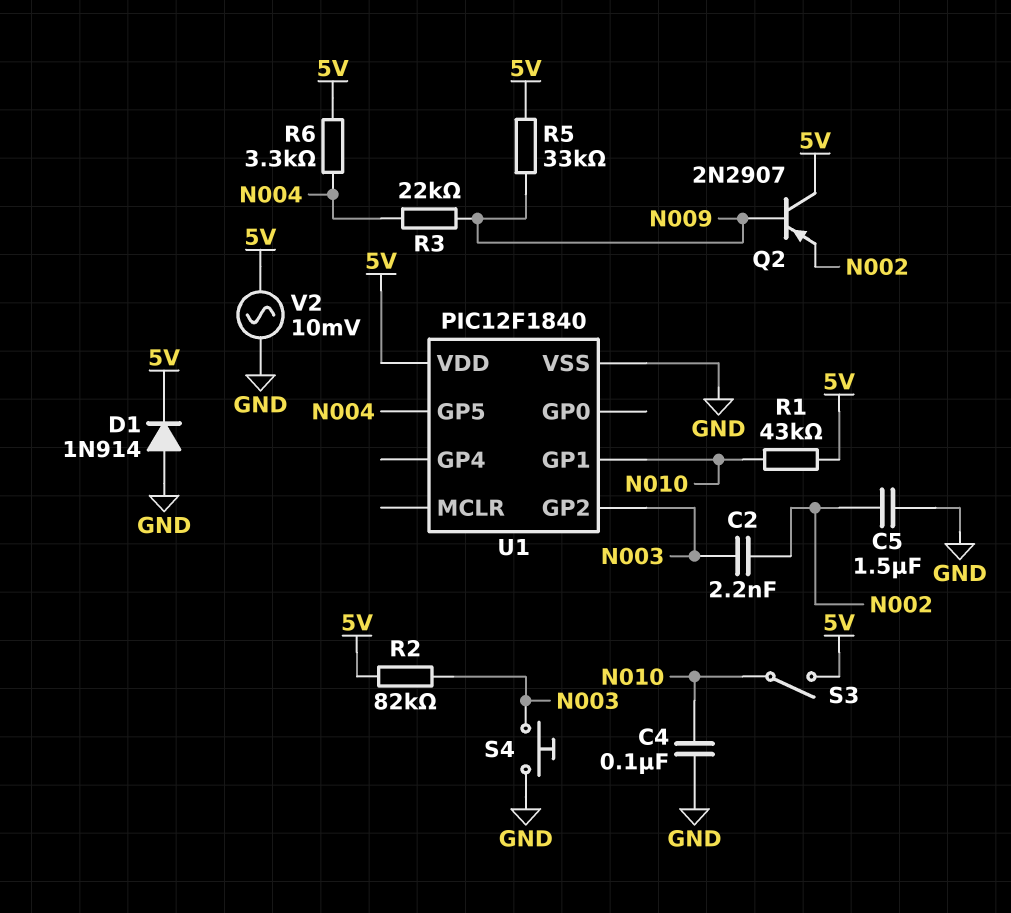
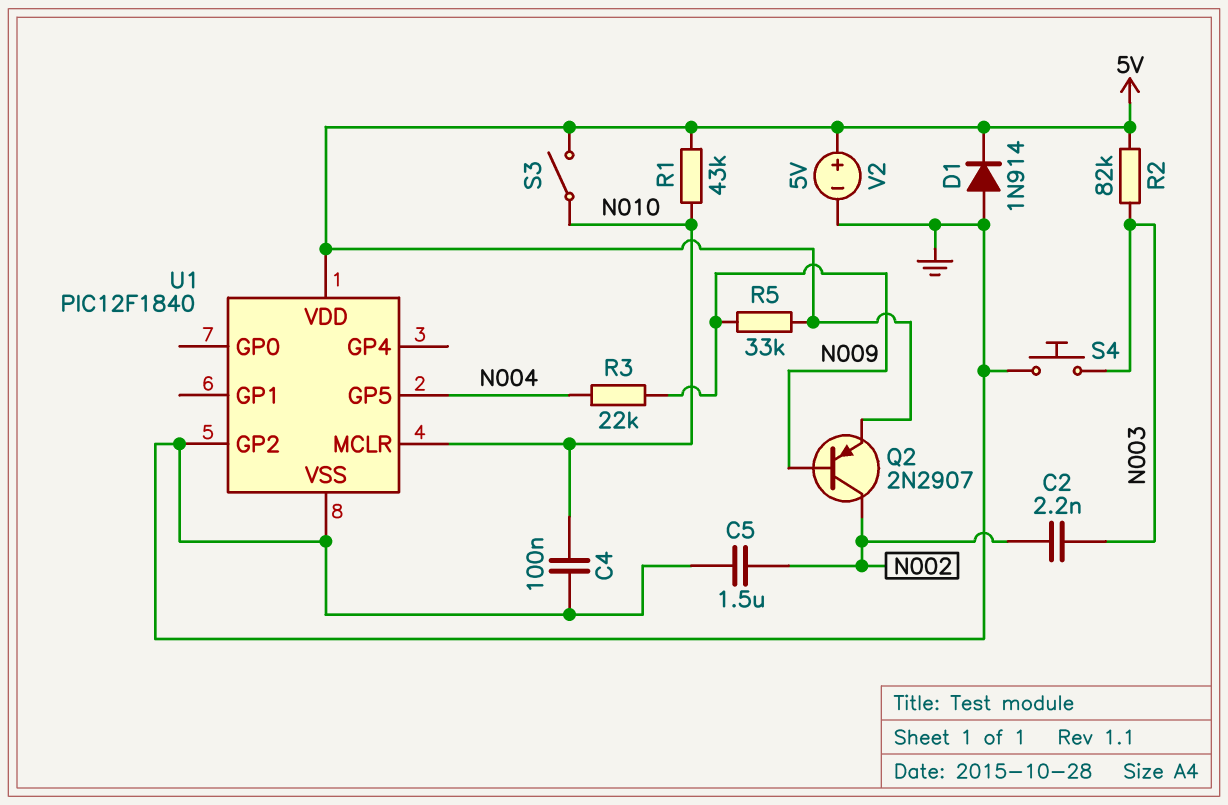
Q2: PNP 2N2907 (B N009, C 5V, E N002) -> PNP 2N2907 (B N009, C N002, E 5V)
R6: 3.3k (5V, N004) -> none
U1 pin GP1: N010 -> none
U1 pin GP2: N003 -> GND
U1 pin MCLR: none -> N010
V2: AC 10mV (5V, GND) -> 5V (plus 5V, minus GND)

